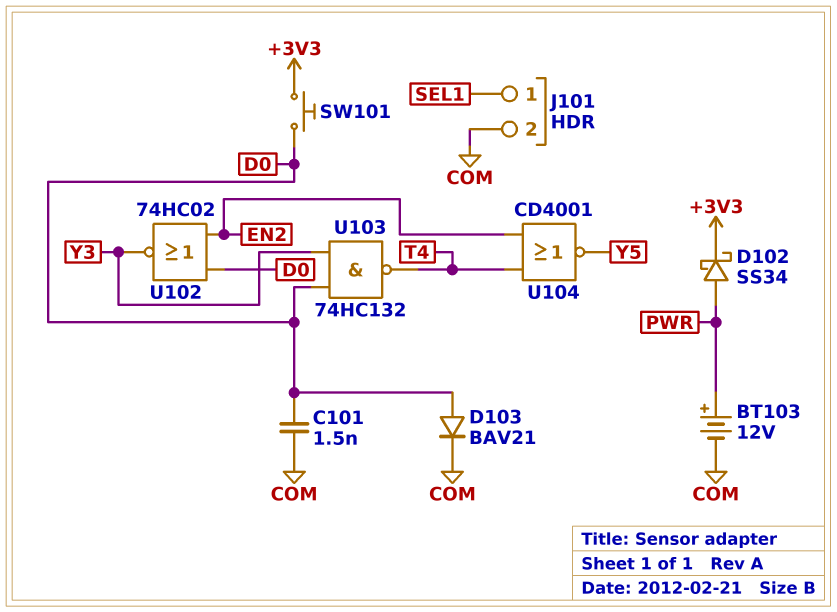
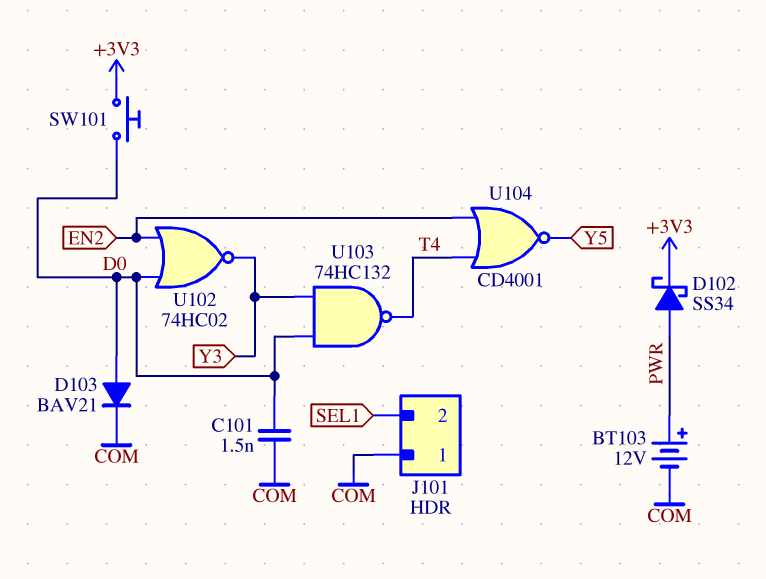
J101 pin 1: SEL1 -> COM
J101 pin 2: COM -> SEL1

